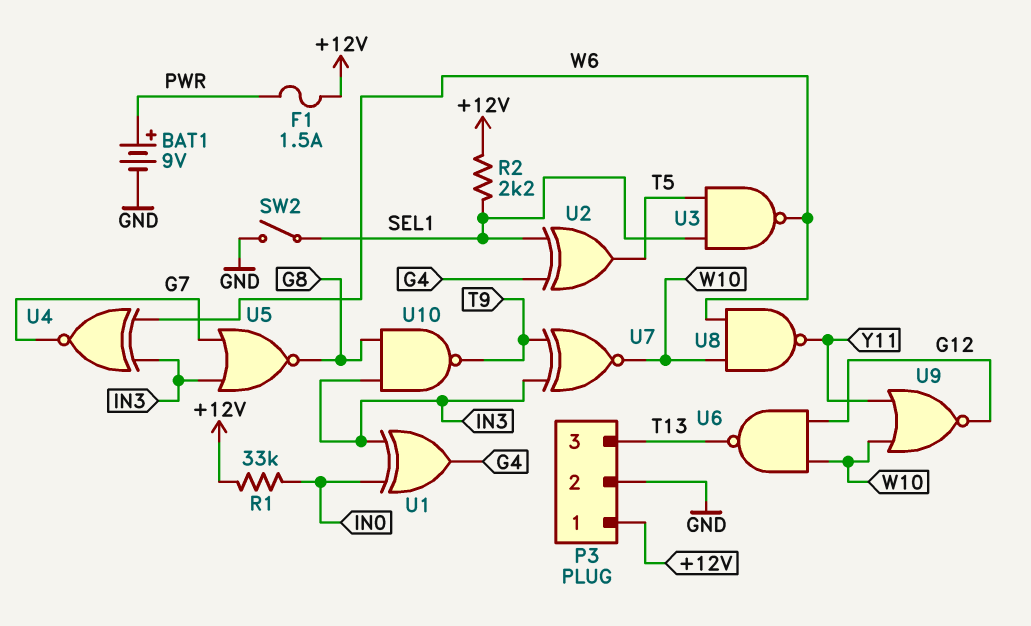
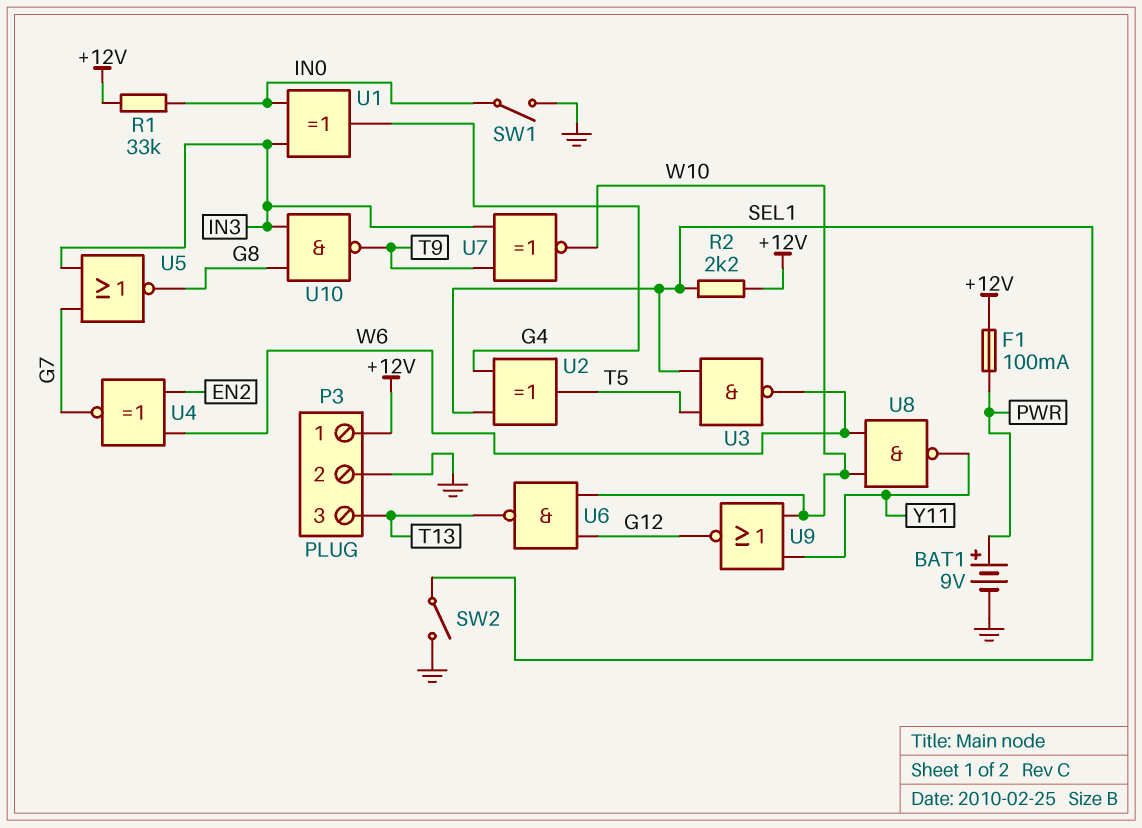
F1: 1.5A (+12V, PWR) -> 100mA (+12V, PWR)
SW1: none -> switch (GND, IN0)
U4: XNOR (in IN3, in W6, out G7) -> XNOR (in EN2, in W6, out G7)

